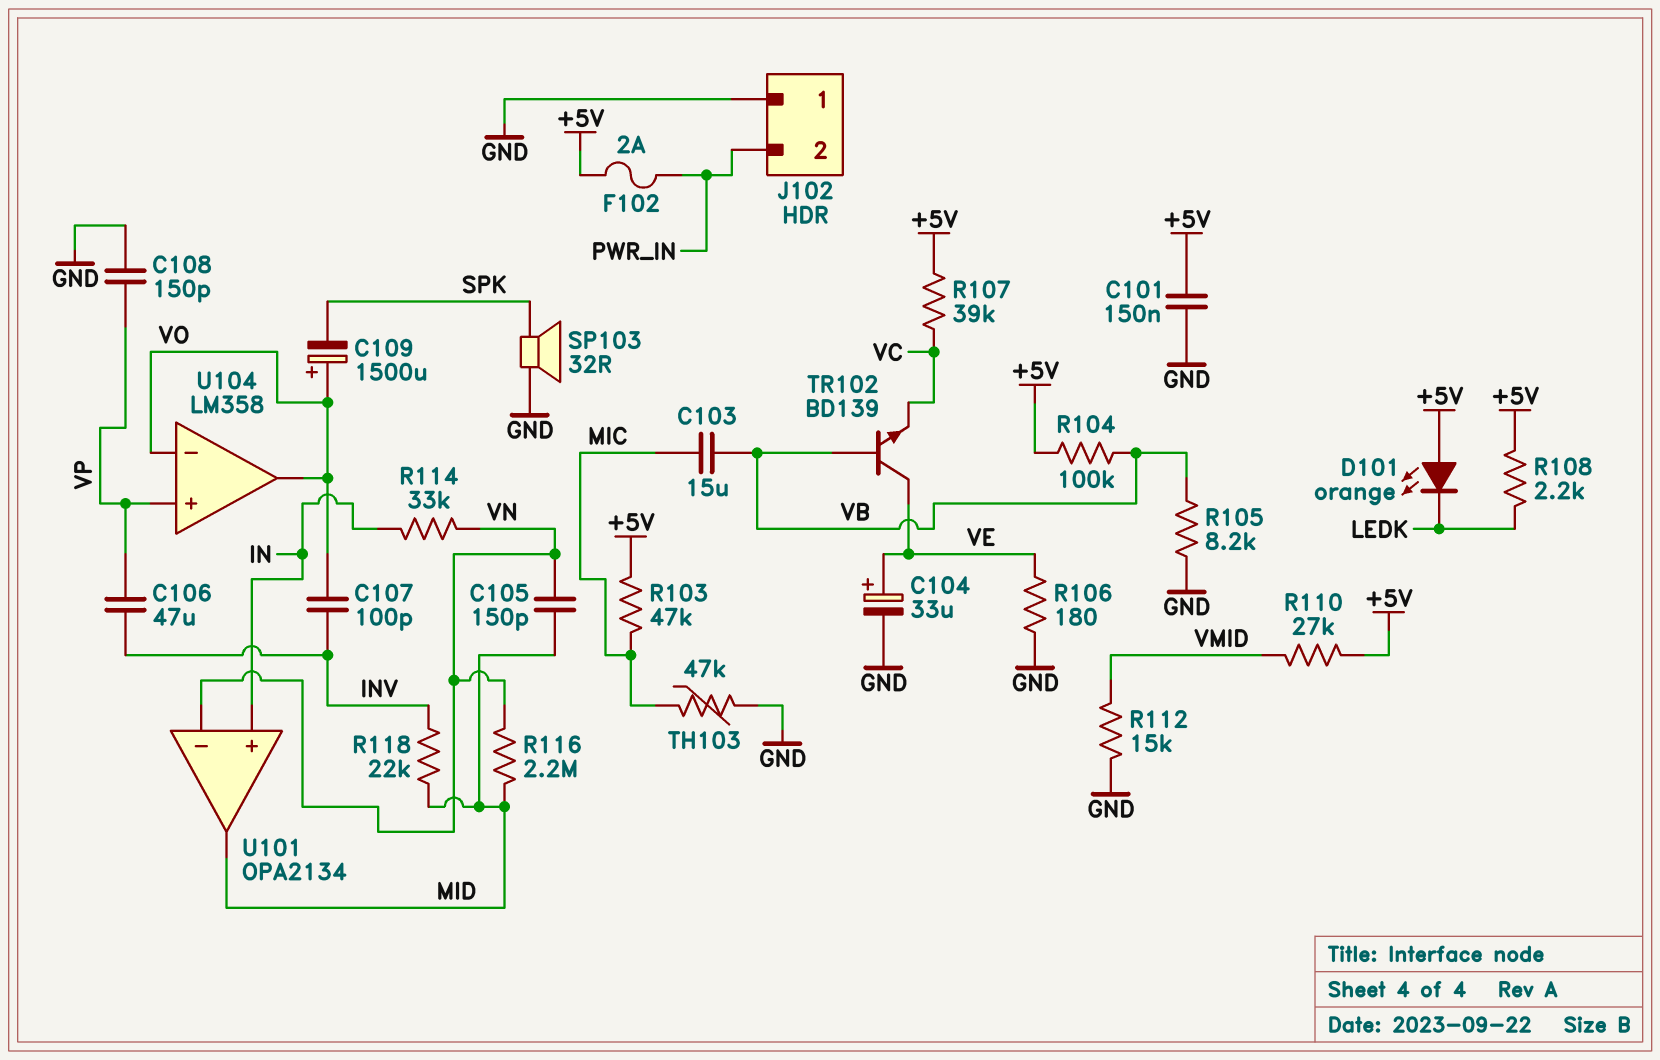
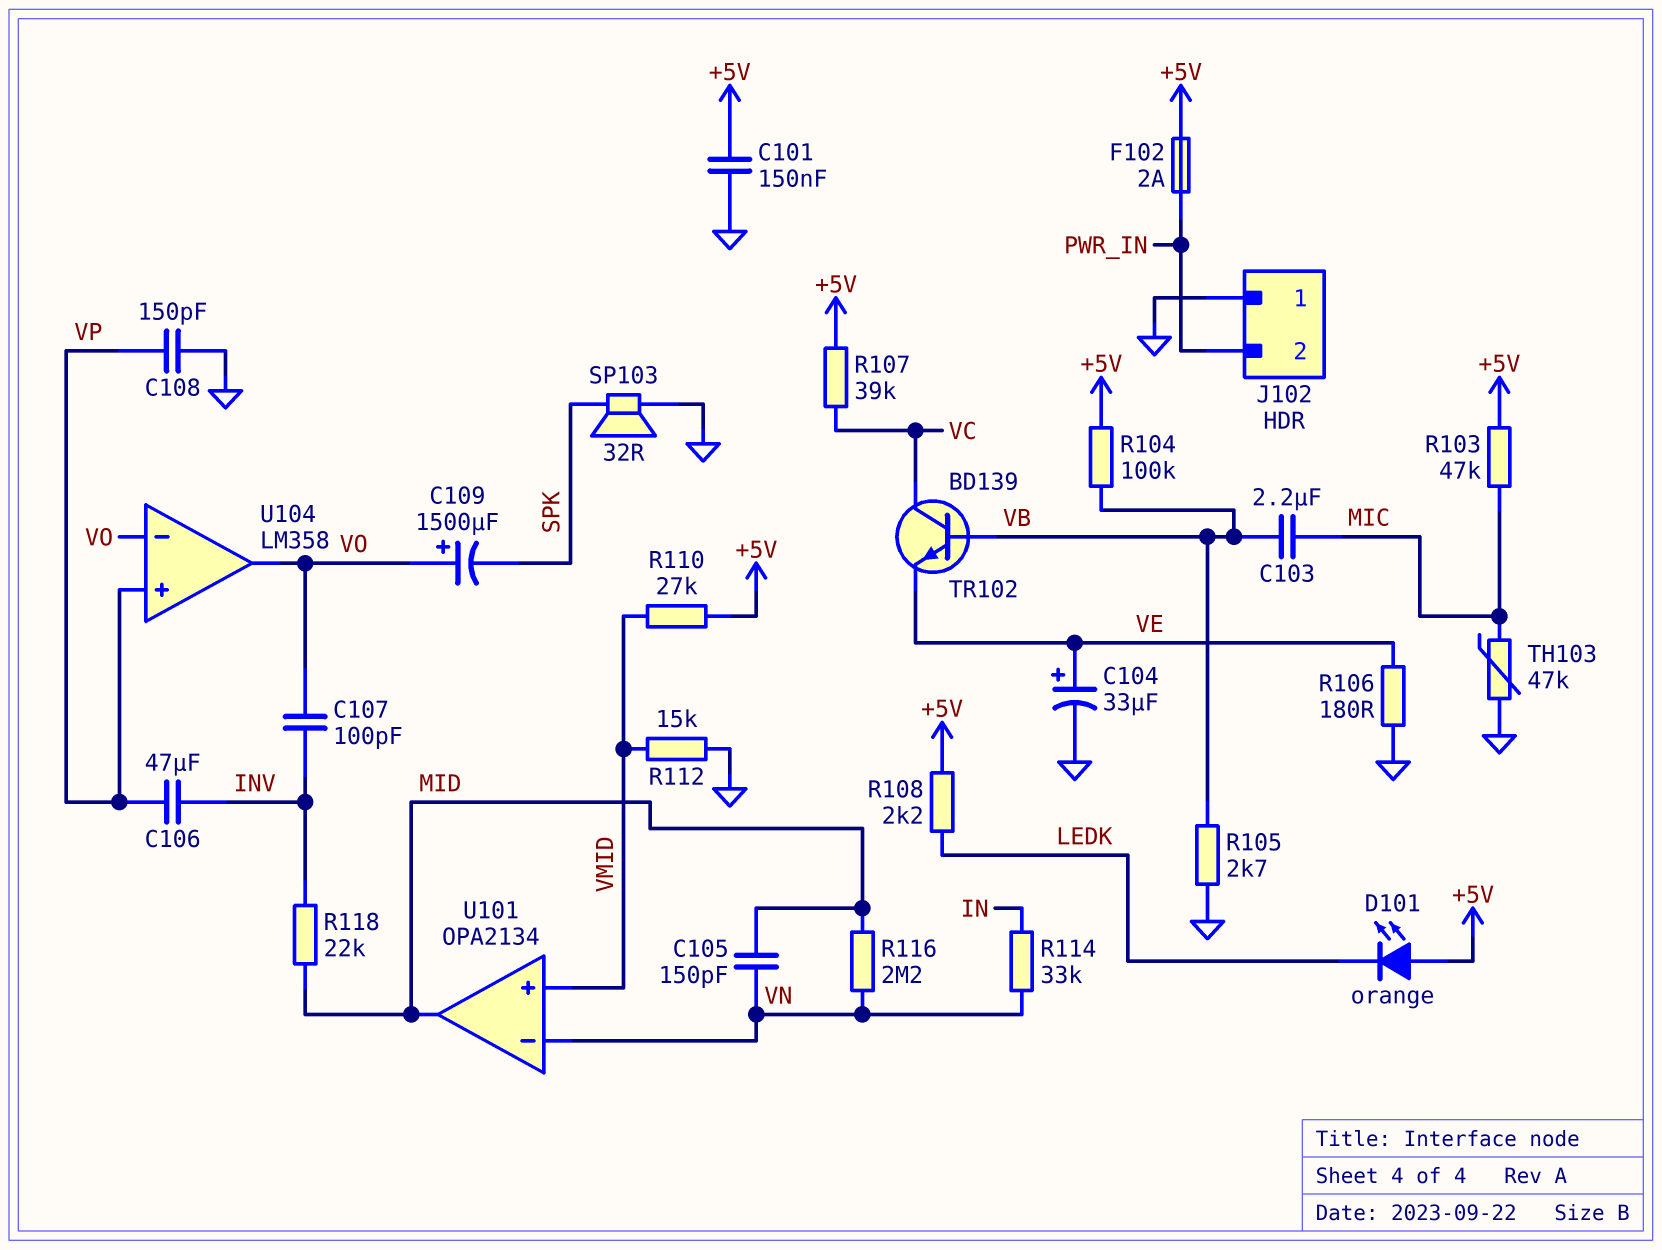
C103: 15uF (MIC, VB) -> 2.2uF (MIC, VB)
R105: 8.2k (GND, VB) -> 2.7k (GND, VB)
TR102: NPN BD139 (B VB, C VE, E VC) -> NPN BD139 (B VB, C VC, E VE)
U101 pin in+: IN -> VMID

